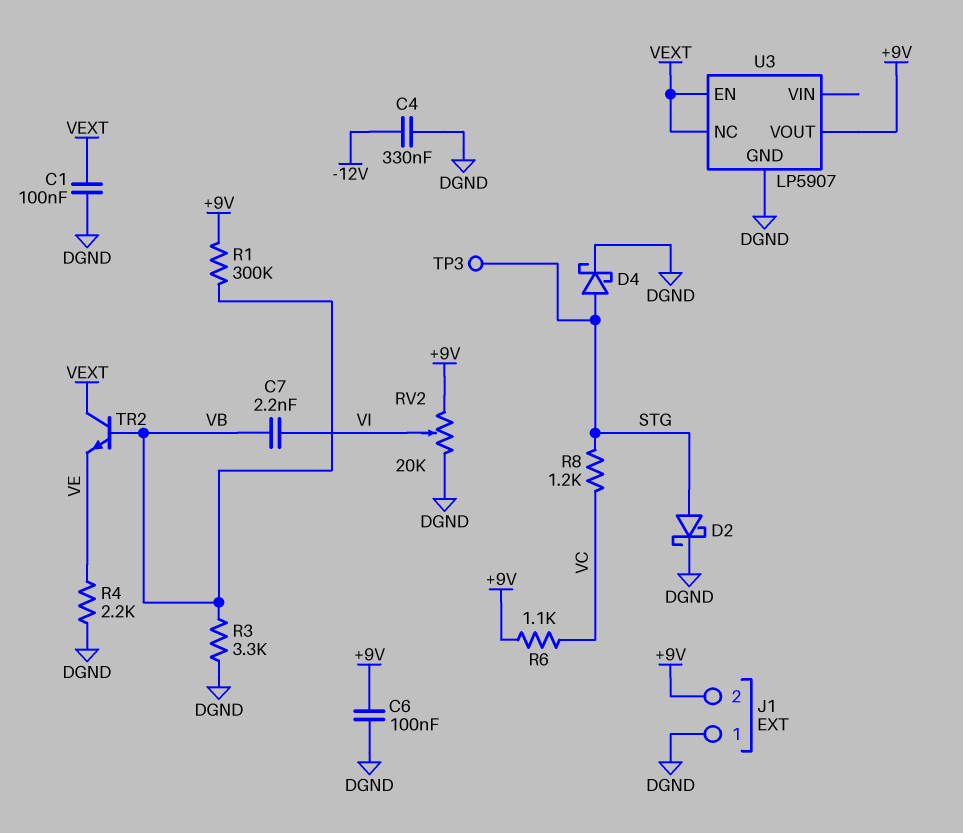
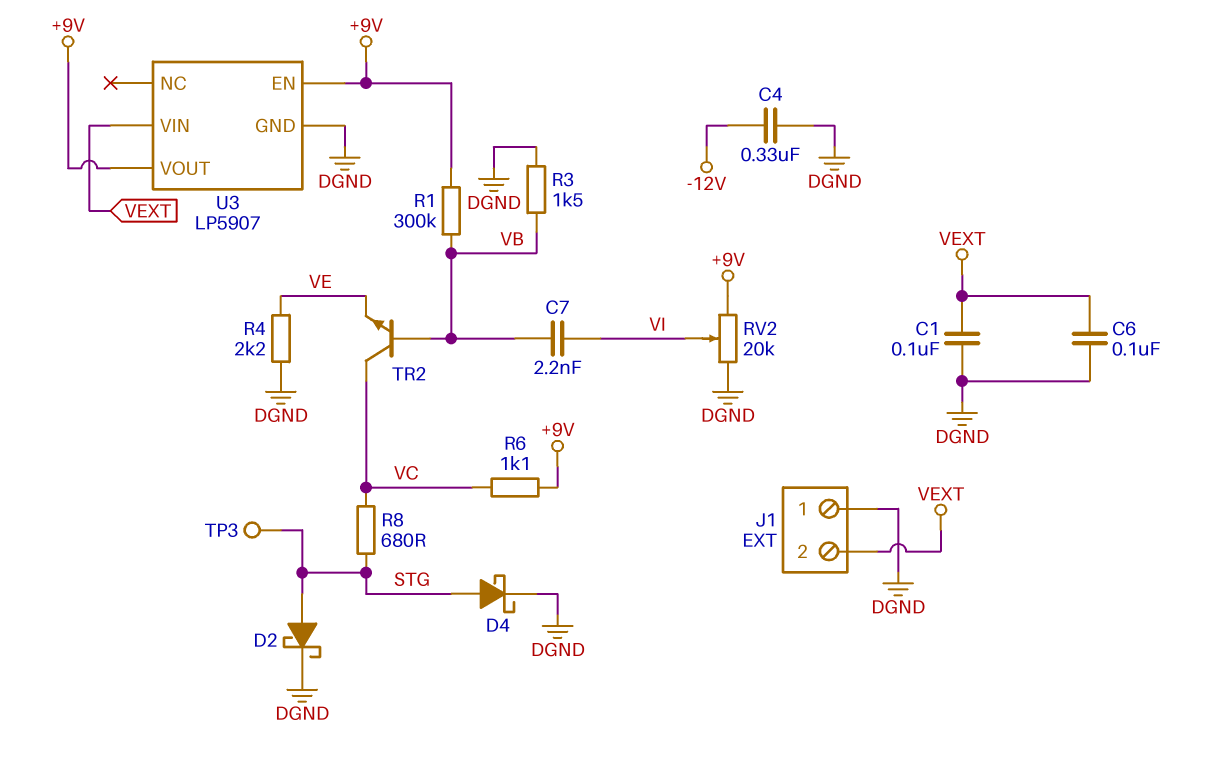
C6: 100nF (+9V, DGND) -> 100nF (DGND, VEXT)
J1 pin 2: +9V -> VEXT
R3: 3.3k (DGND, VB) -> 1.5k (DGND, VB)
R8: 1.2k (STG, VC) -> 680 (STG, VC)
TR2: NPN (B VB, C VEXT, E VE) -> NPN (B VB, C VC, E VE)
U3 pin EN: VEXT -> +9V
U3 pin NC: VEXT -> none
U3 pin VIN: none -> VEXT

